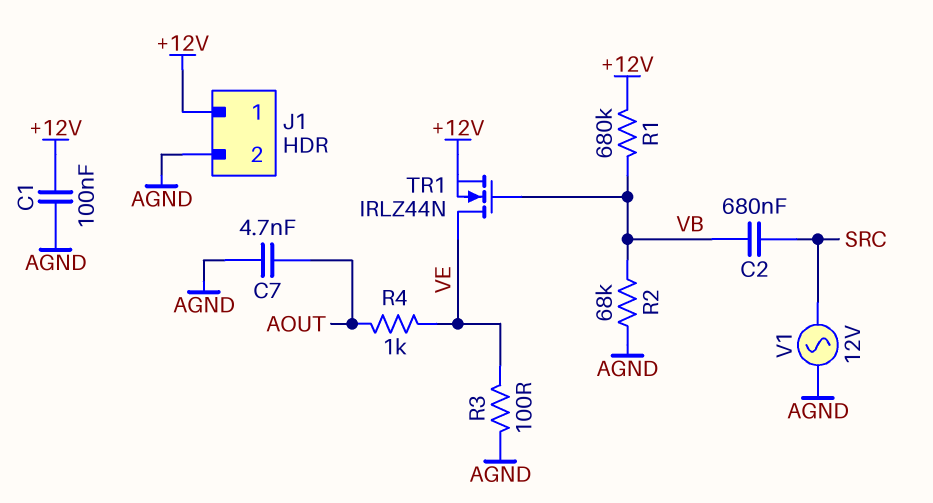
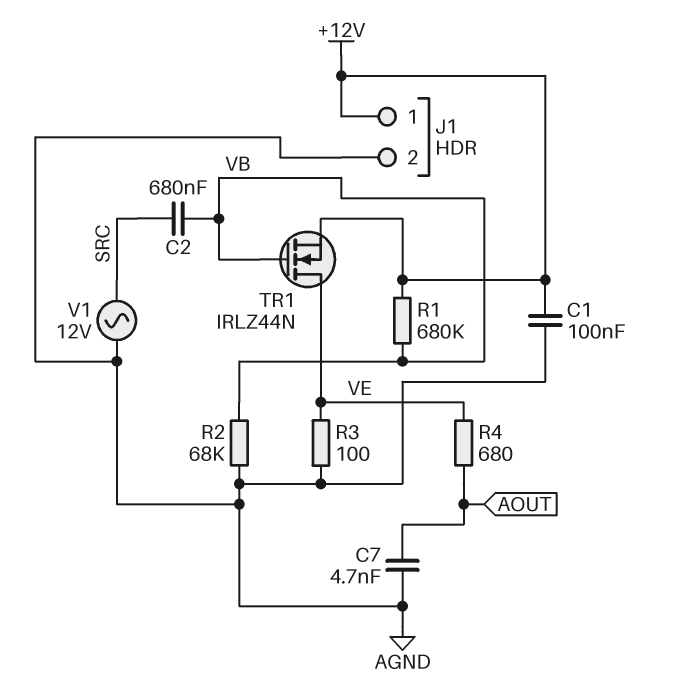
R4: 1k (AOUT, VE) -> 680 (AOUT, VE)

